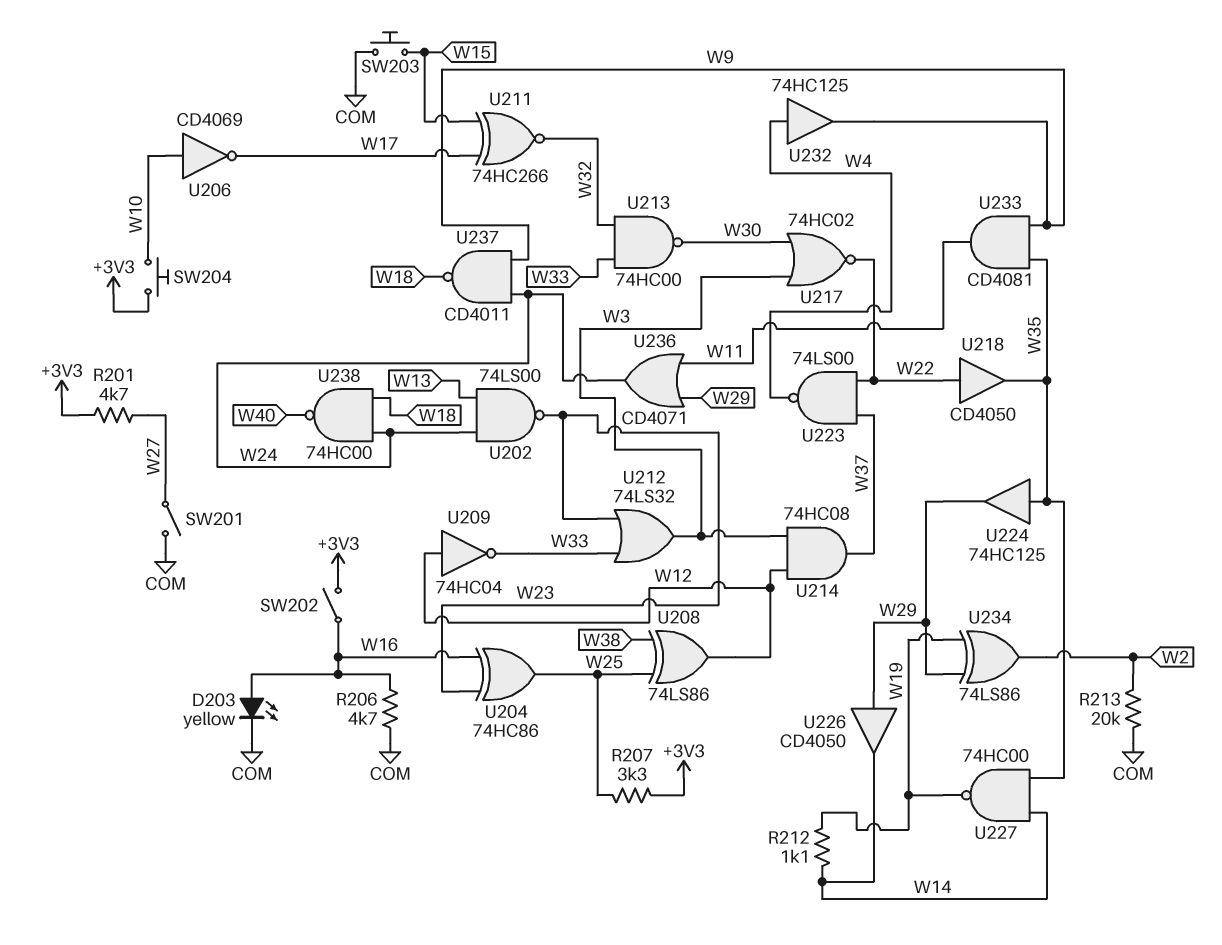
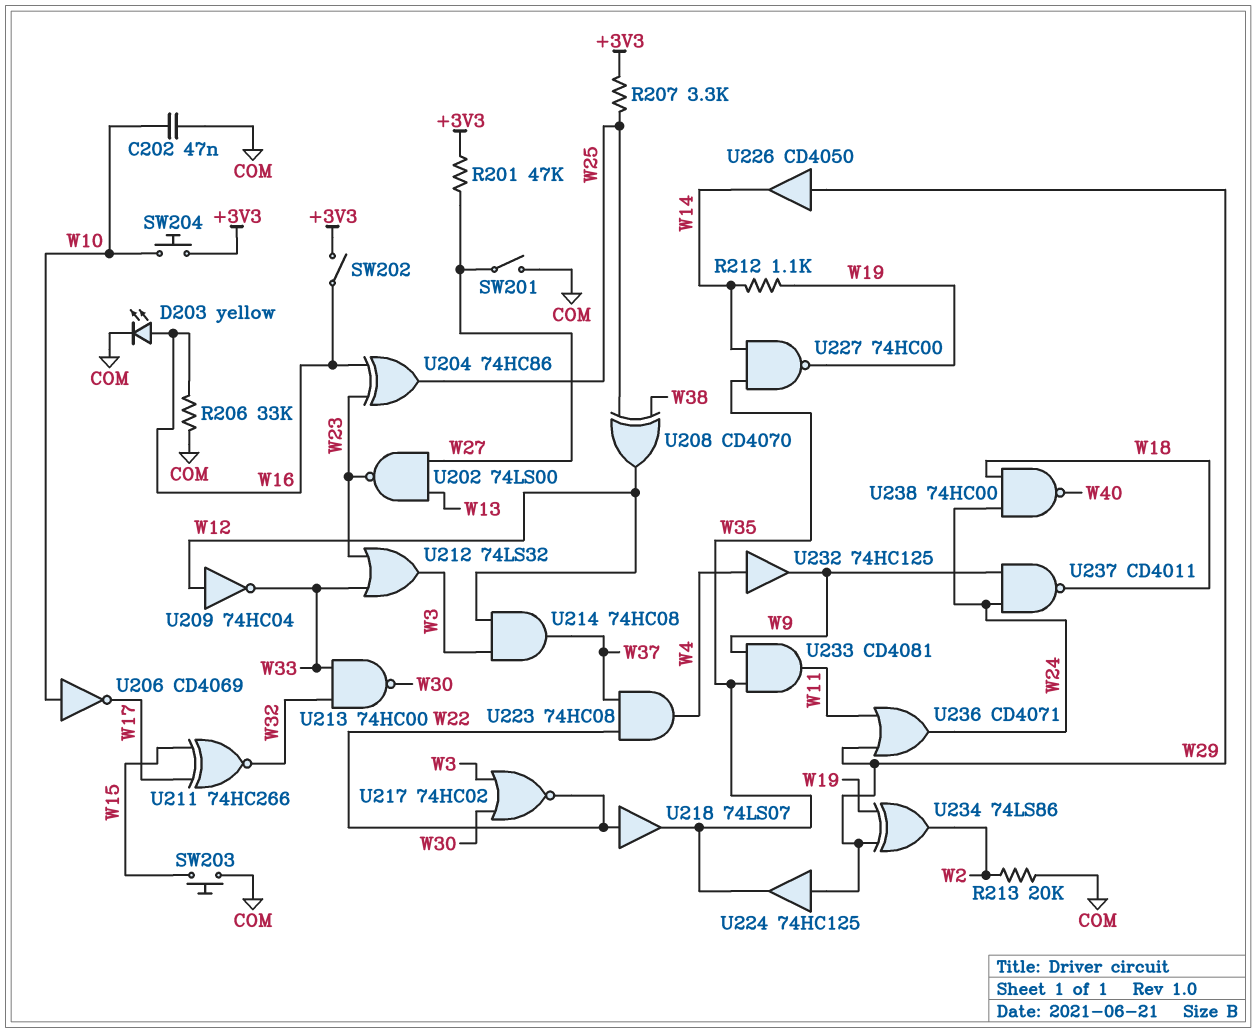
C202: none -> 47nF (COM, W10)
R201: 4.7k (+3V3, W27) -> 47k (+3V3, W27)
R206: 4.7k (COM, W16) -> 33k (COM, W16)
U202: NAND 74LS00 (in W13, in W24, out W23) -> NAND 74LS00 (in W13, in W27, out W23)
U208: XOR 74LS86 (in W25, in W38, out W12) -> XOR CD4070 (in W25, in W38, out W12)
U218: buffer CD4050 (in W22, out W35) -> buffer 74LS07 (in W22, out W35)
U223: NAND 74LS00 (in W22, in W37, out W4) -> AND 74HC08 (in W22, in W37, out W4)
U224: buffer 74HC125 (in W35, out W29) -> buffer 74HC125 (in W29, out W35)

